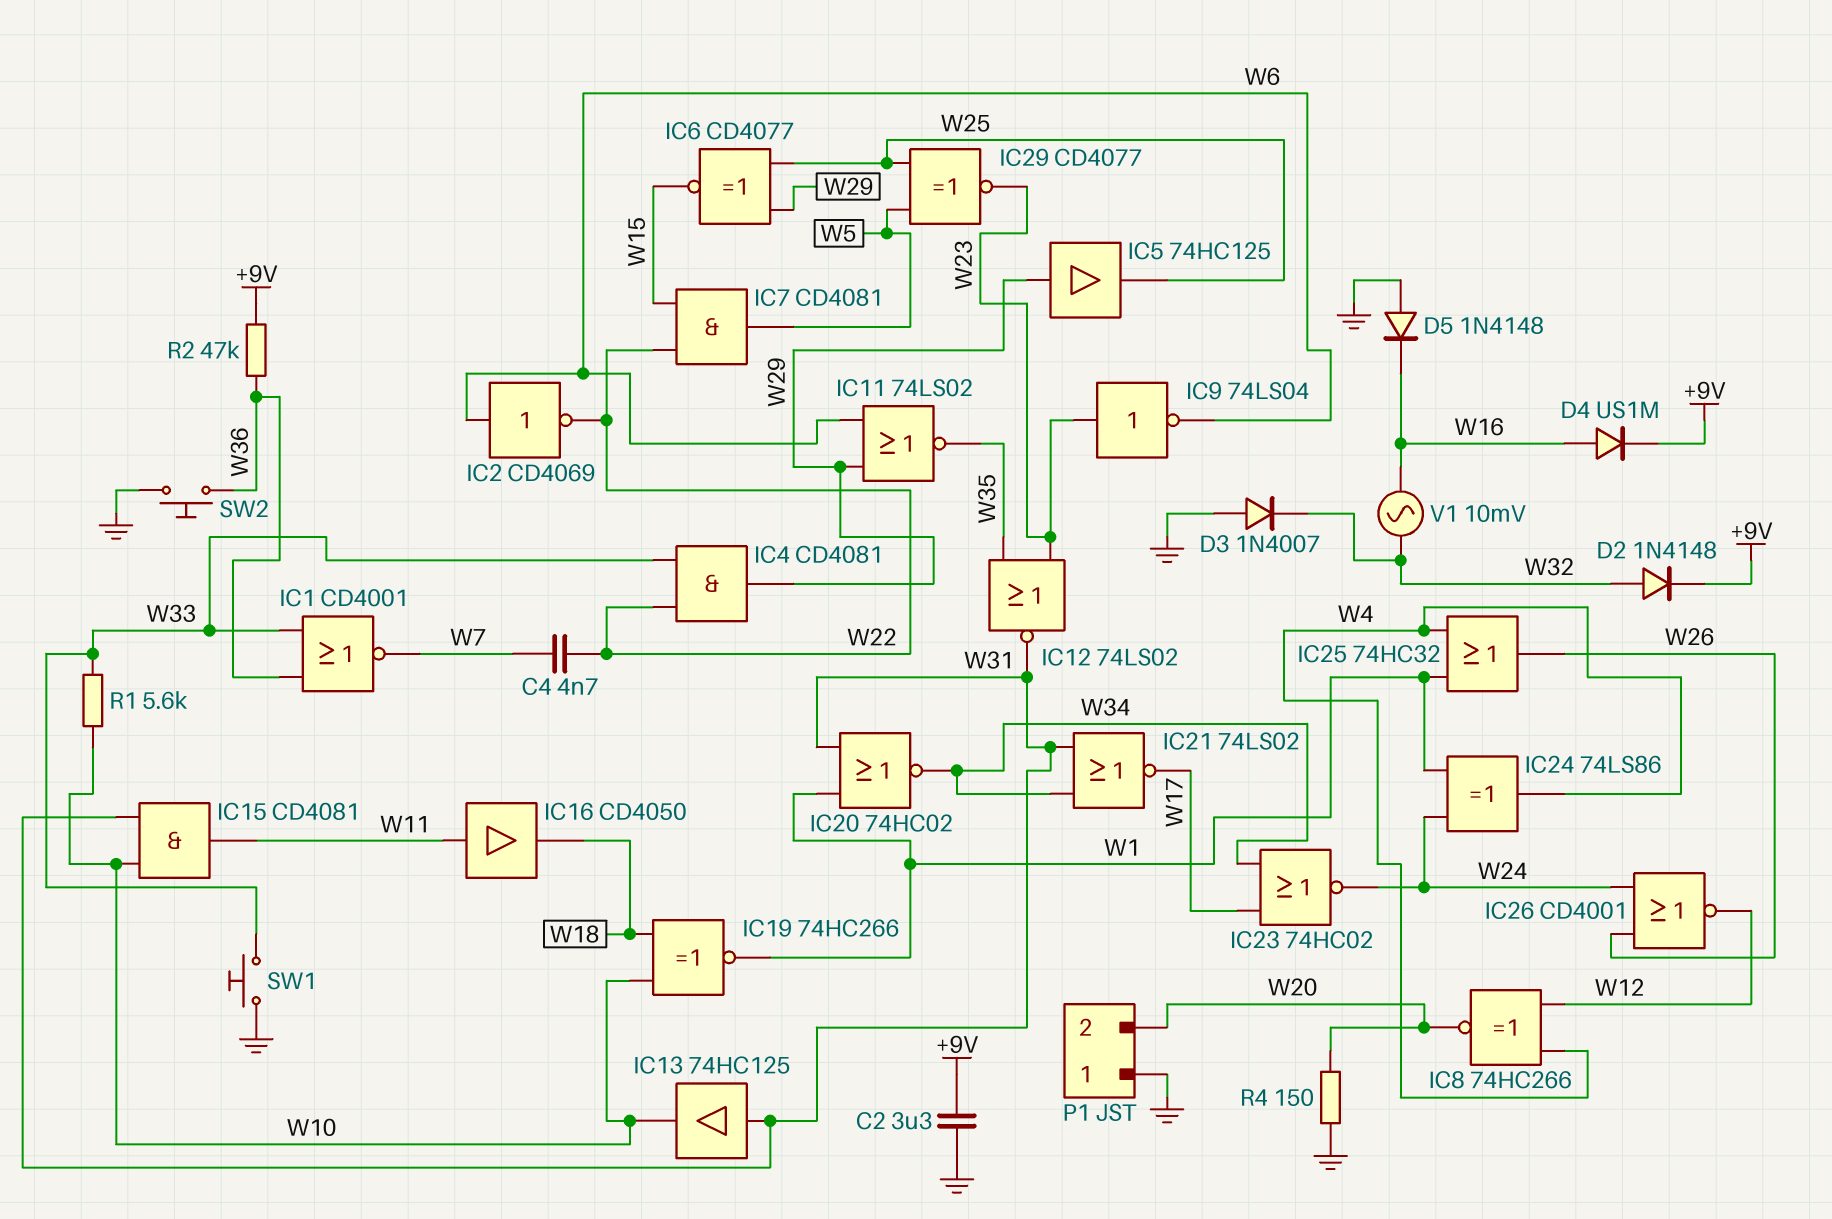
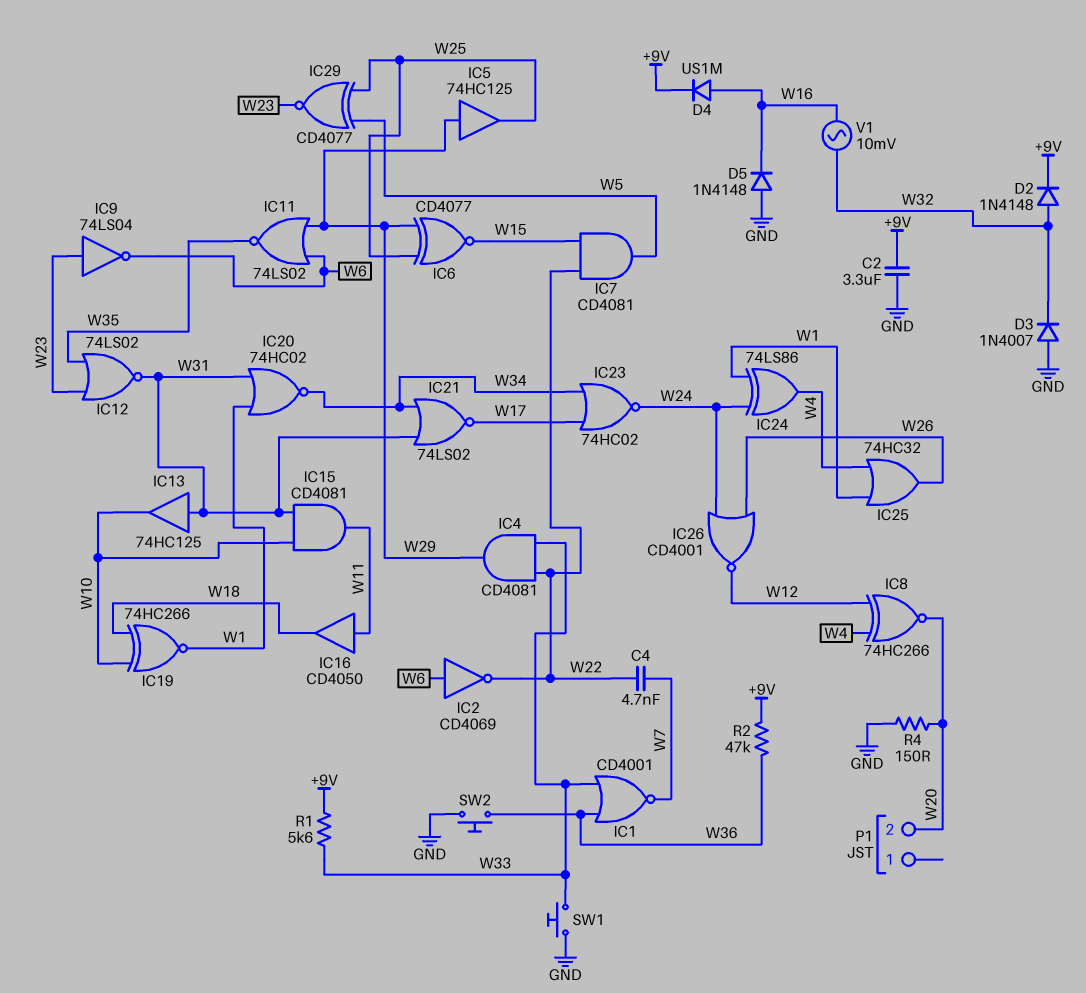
P1 pin 1: GND -> none
R1: 5.6k (W10, W33) -> 5.6k (+9V, W33)

